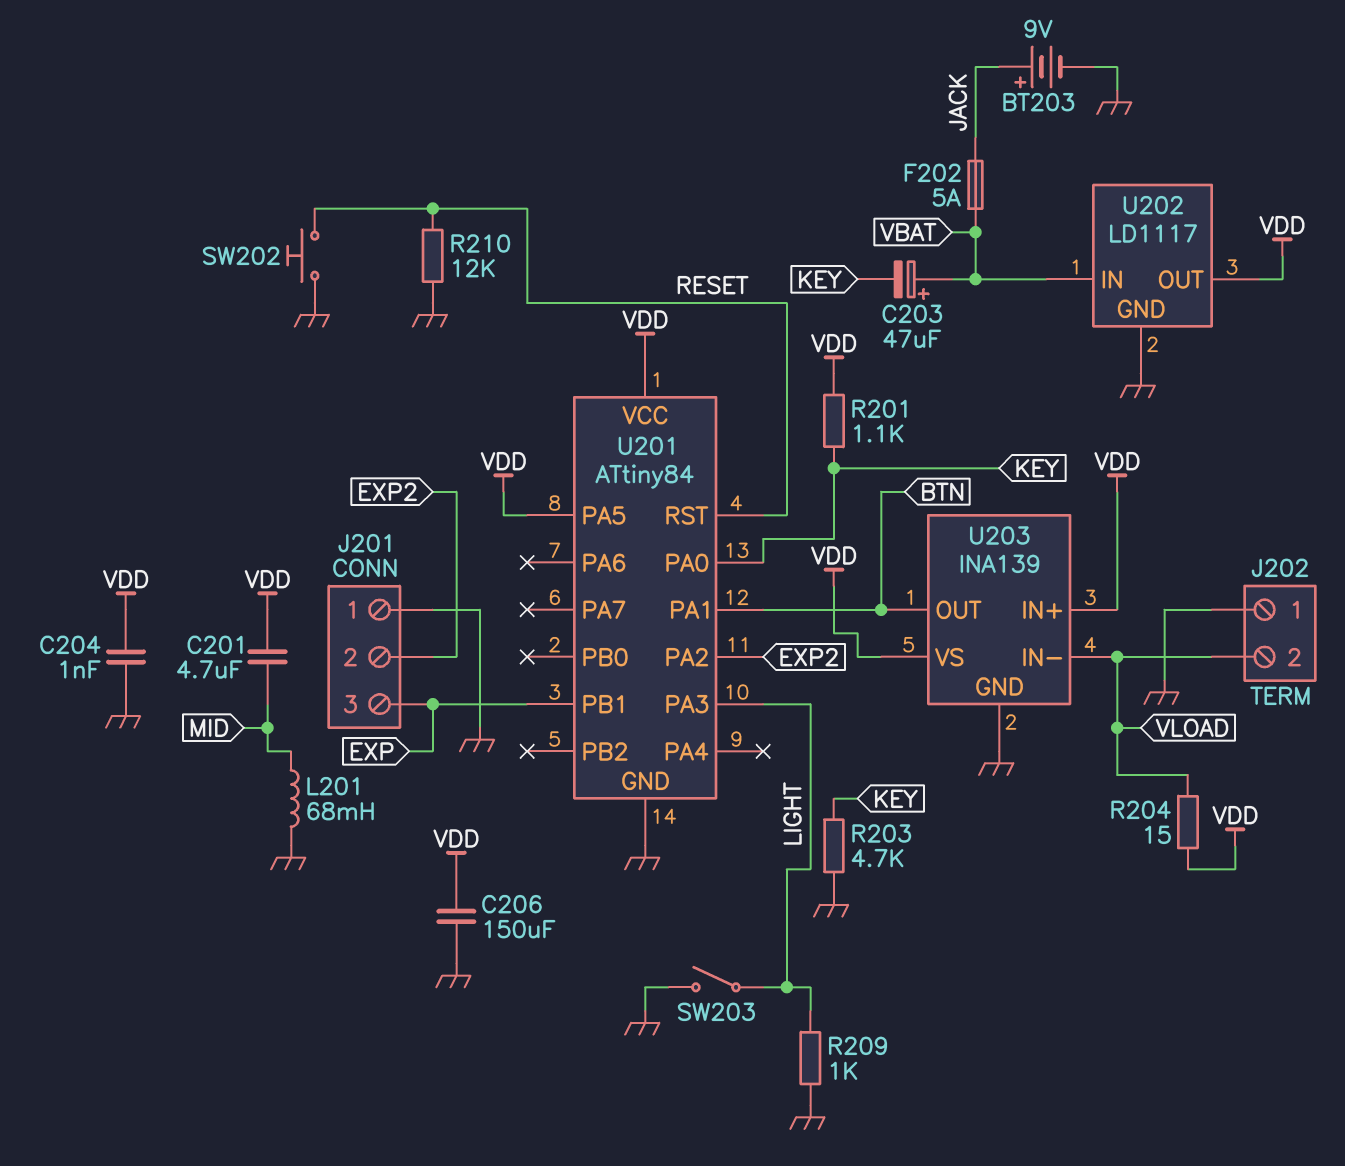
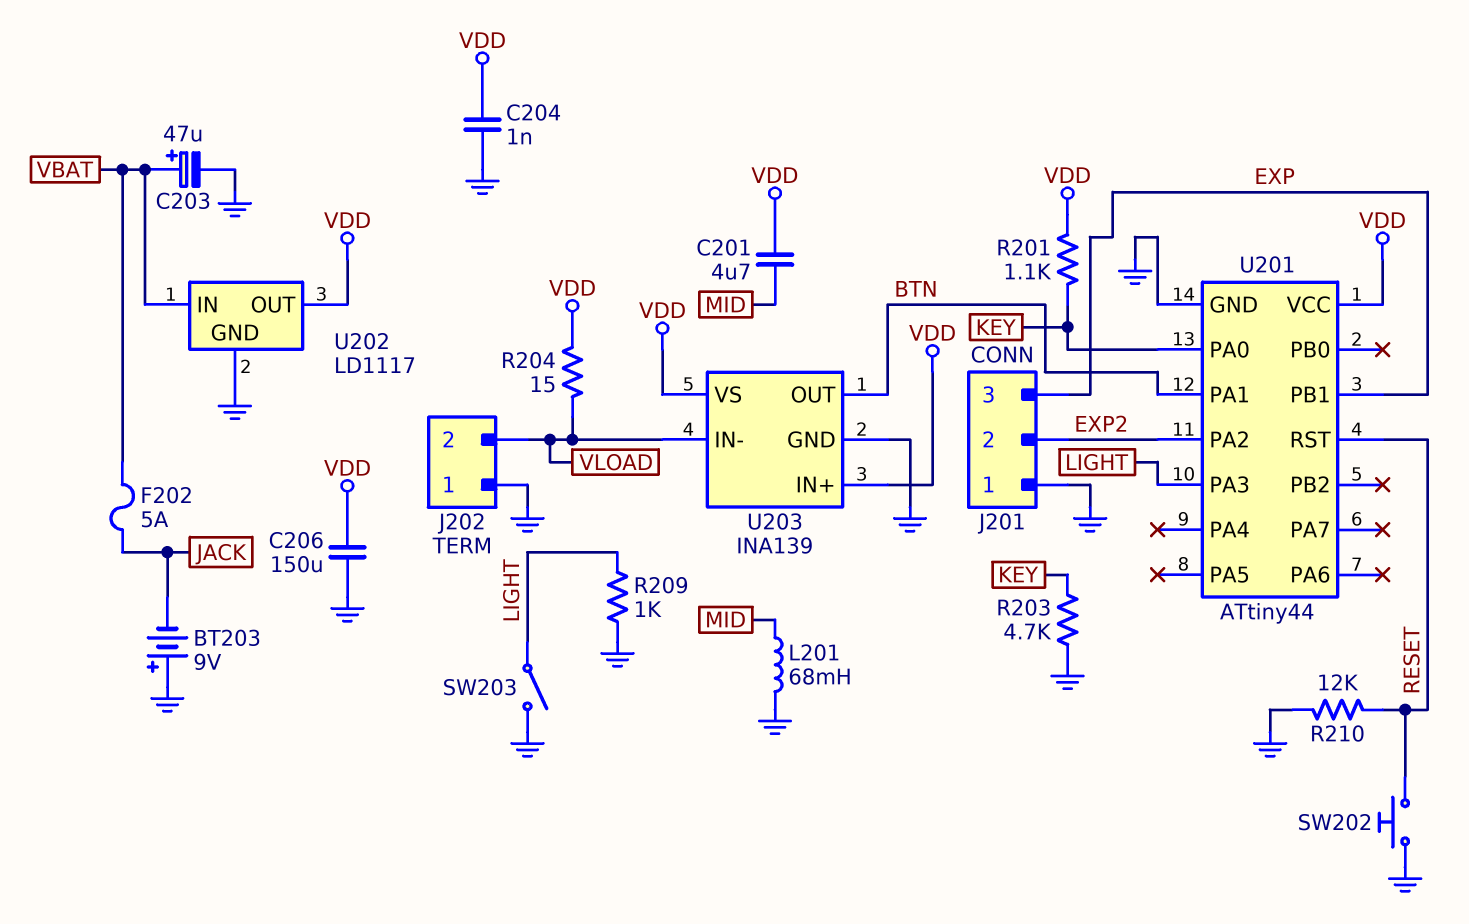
BT203: 9V (plus JACK, minus GND) -> 9V (plus GND, minus JACK)
C203: 47uF (plus VBAT, minus KEY) -> 47uF (plus VBAT, minus GND)
U201: ATtiny84 -> ATtiny44
U201 pin PA5: VDD -> none

